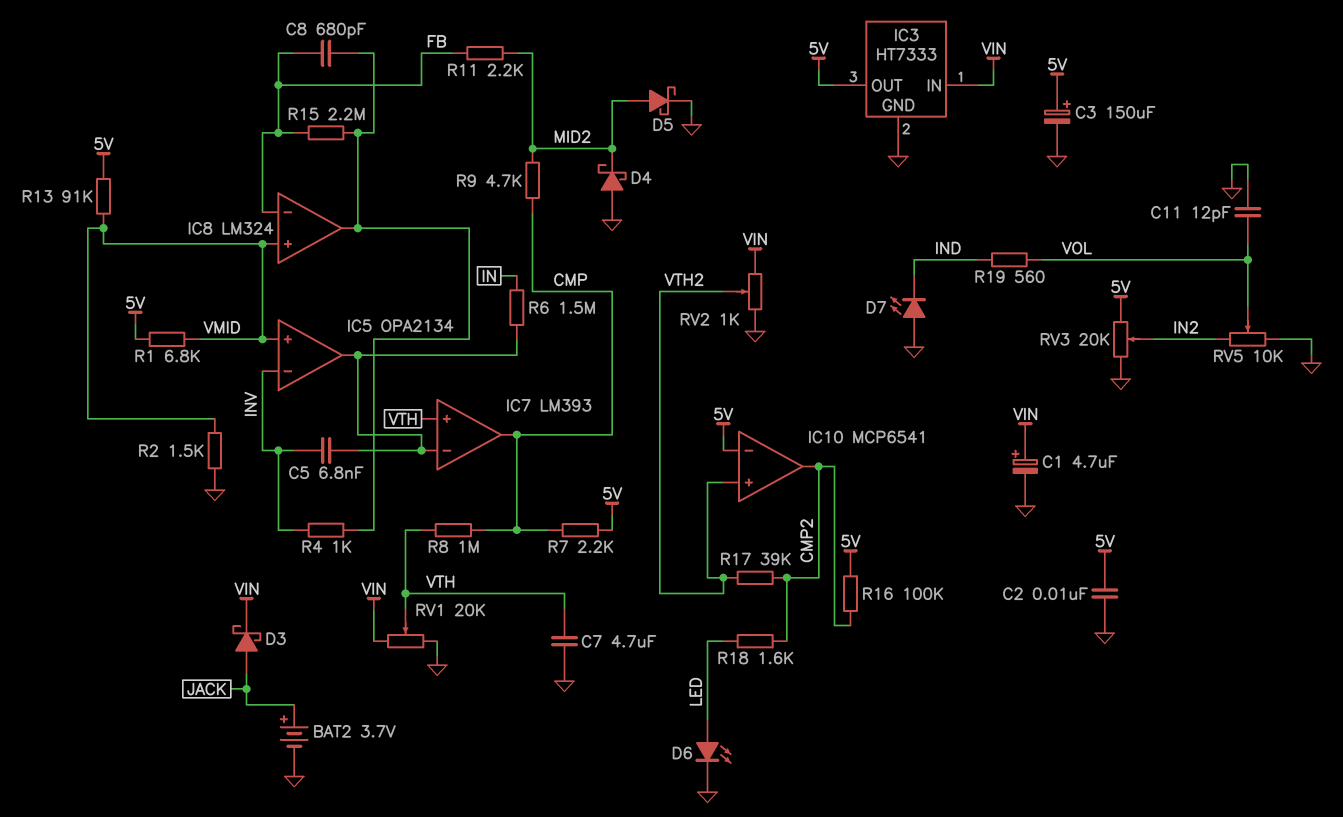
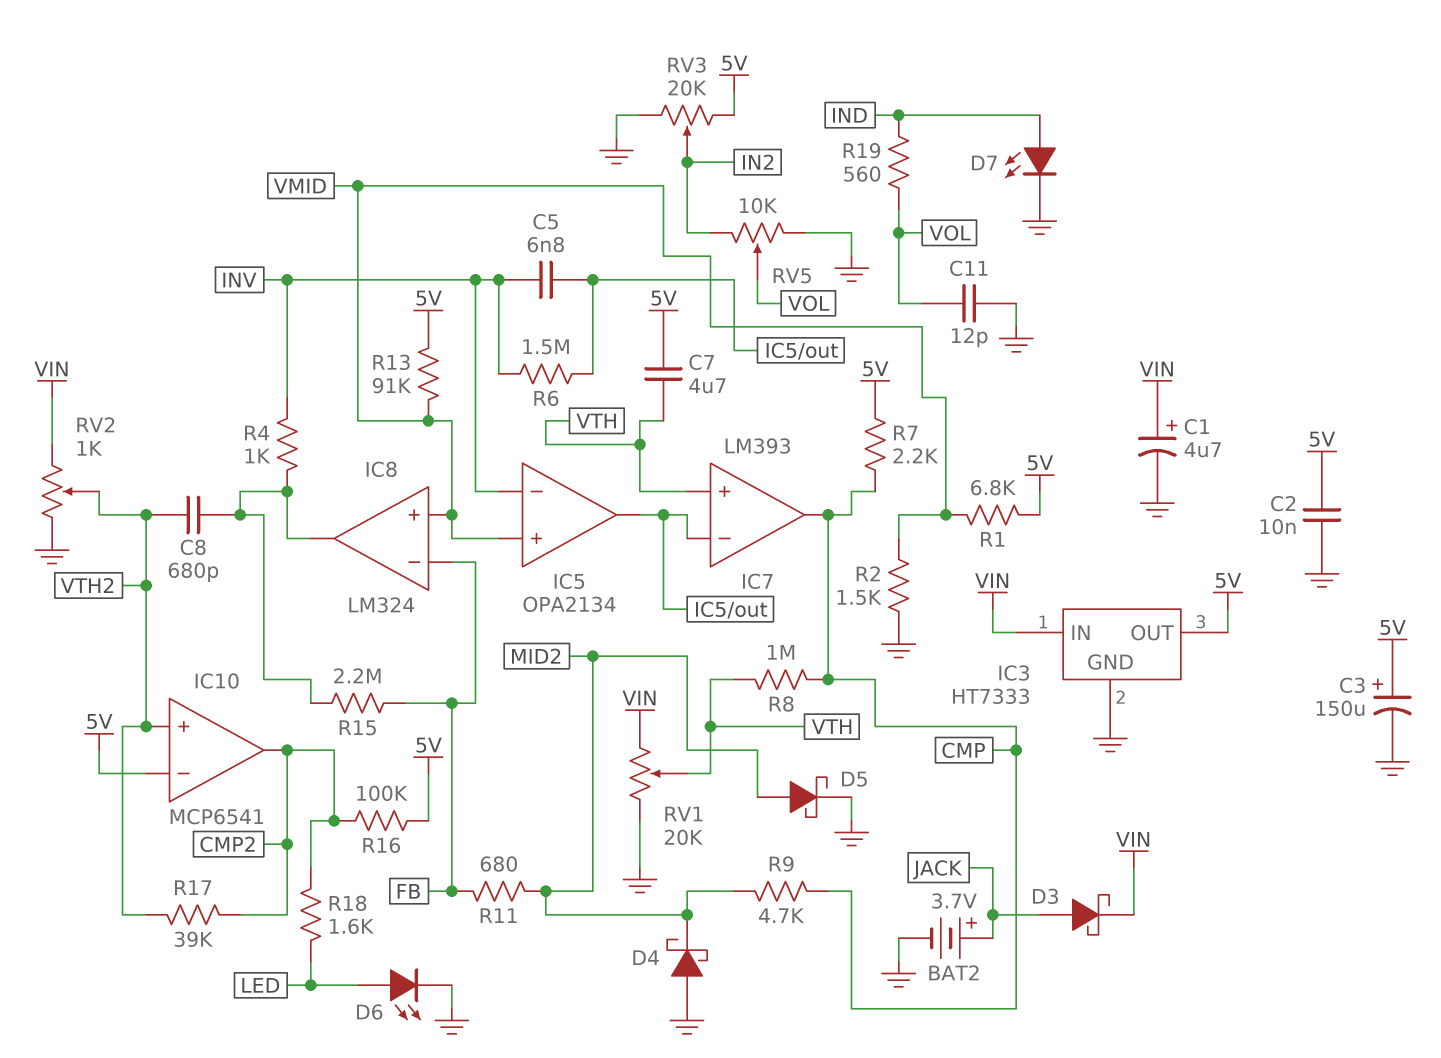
C7: 4.7uF (GND, VTH) -> 4.7uF (5V, VTH)
C8: 680pF (FB, IC8/out) -> 680pF (IC8/out, VTH2)
D7: LED (A GND, K IND) -> LED (A IND, K GND)
R6: 1.5M (IC5/out, IN) -> 1.5M (IC5/out, INV)
R11: 2.2k (FB, MID2) -> 680 (FB, MID2)

